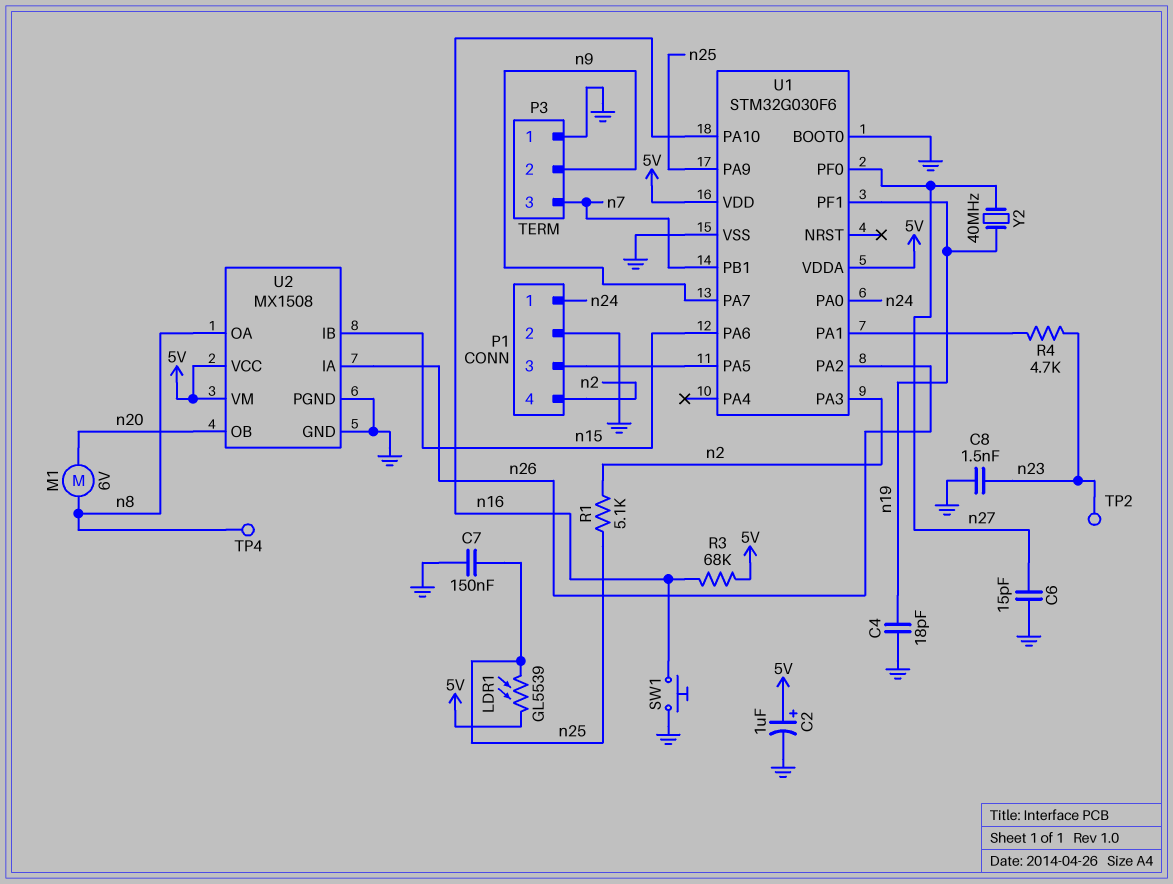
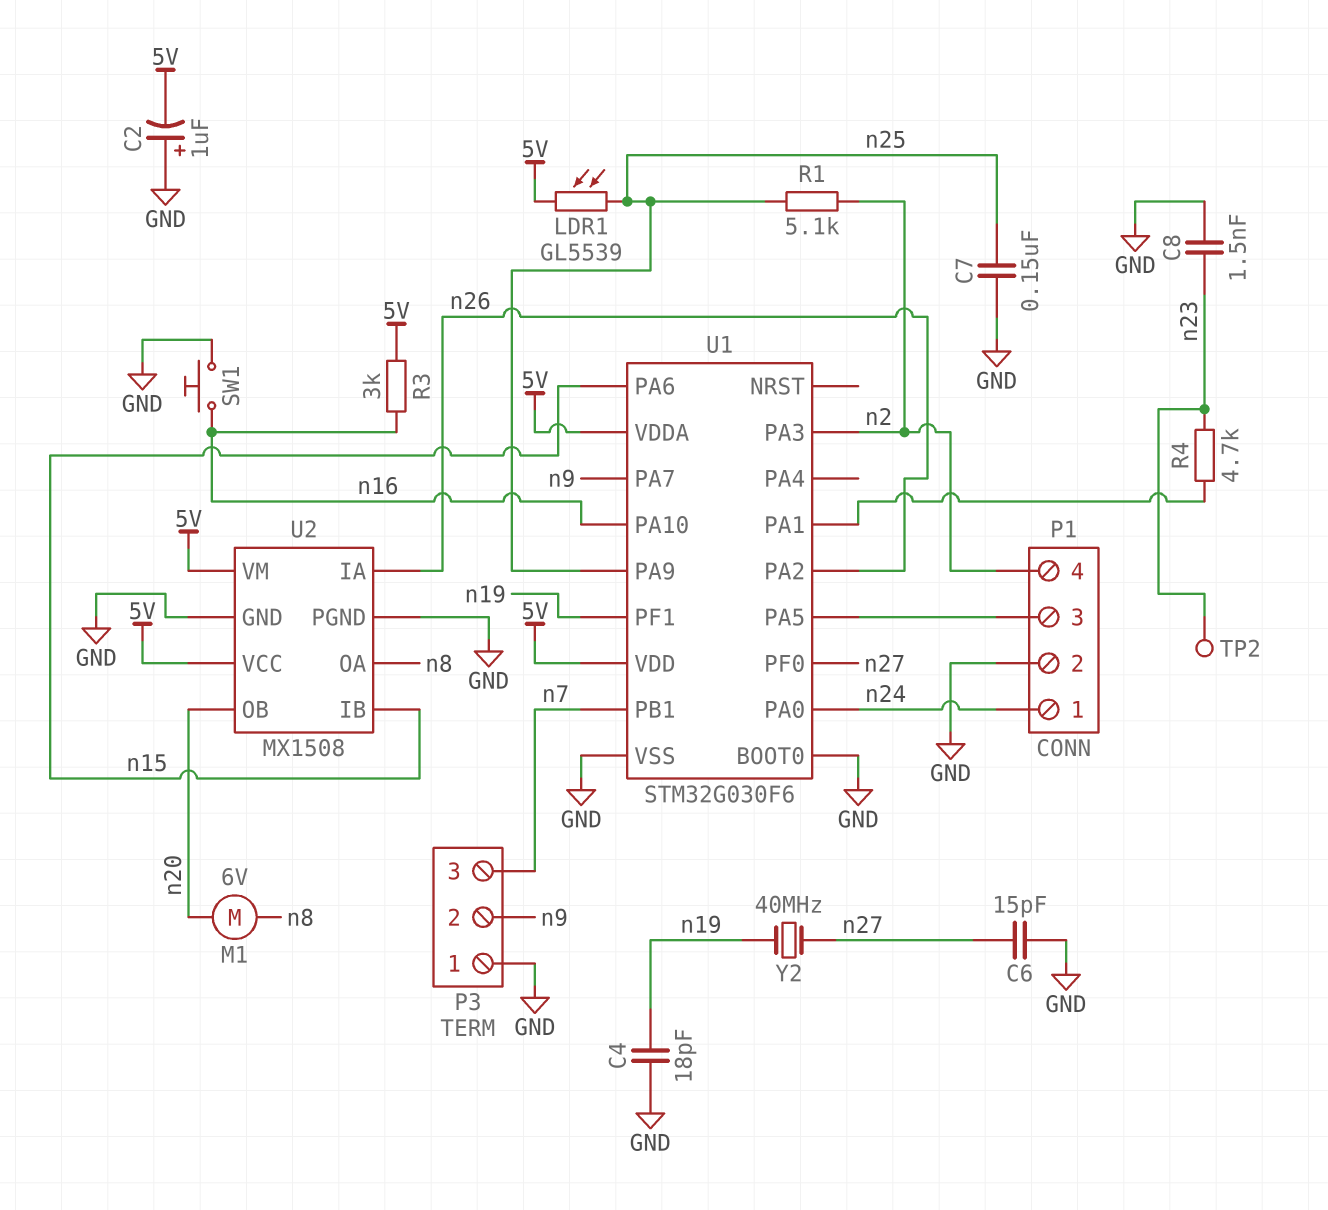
C2: 1uF (plus 5V, minus GND) -> 1uF (plus GND, minus 5V)
R3: 68k (5V, n16) -> 3k (5V, n16)
TP4: test point (n8) -> none

